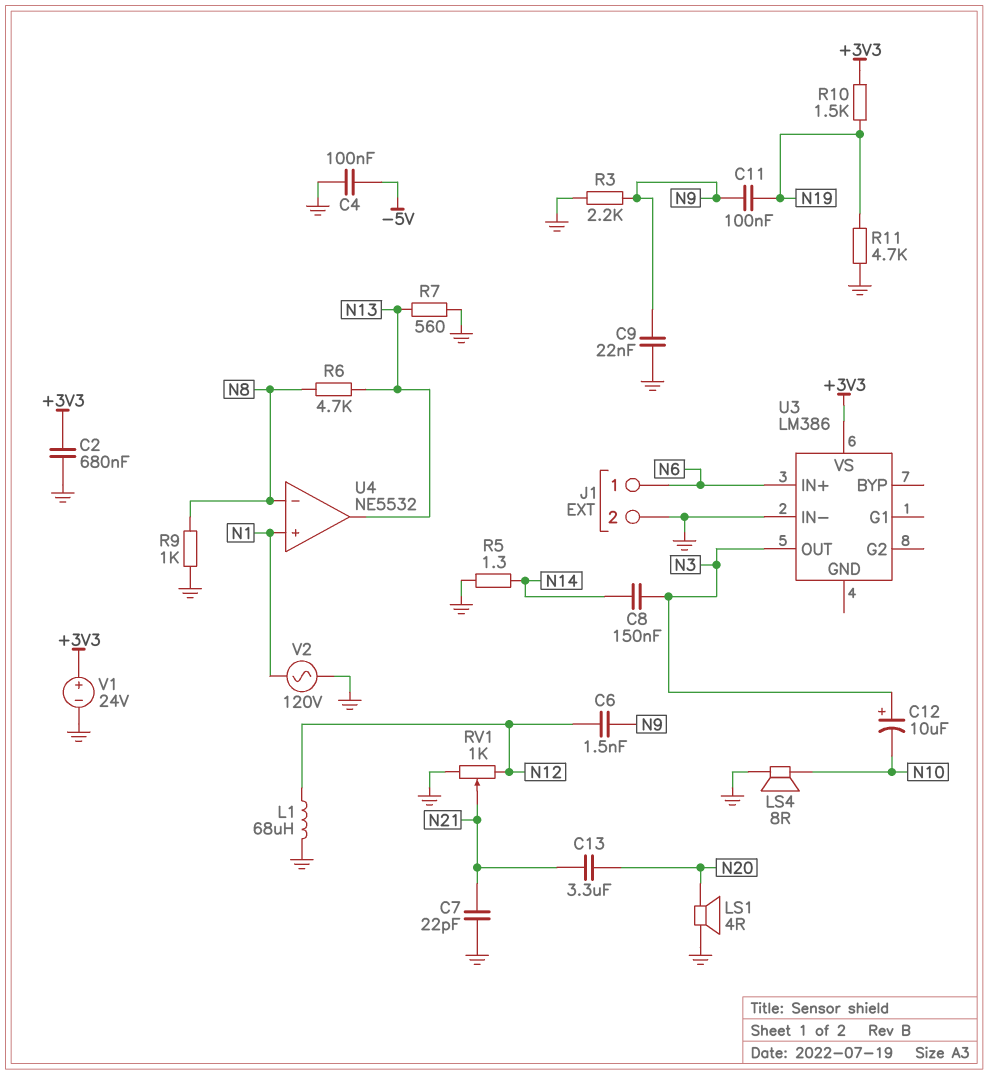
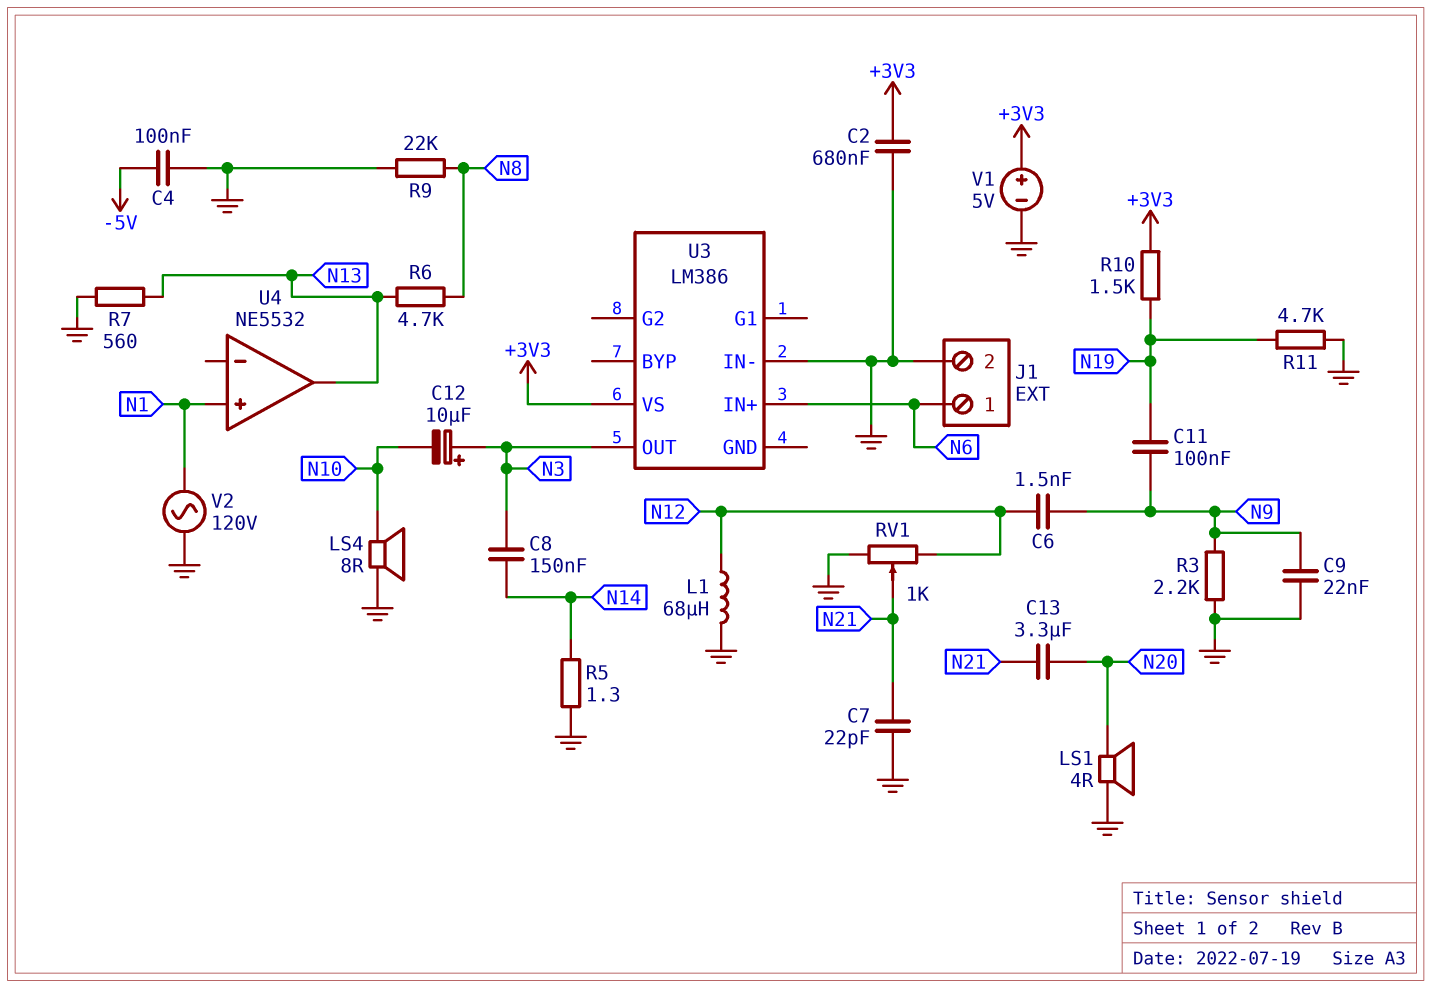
R9: 1k (GND, N8) -> 22k (GND, N8)
U4 pin in-: N8 -> none
V1: 24V (plus +3V3, minus GND) -> 5V (plus +3V3, minus GND)

